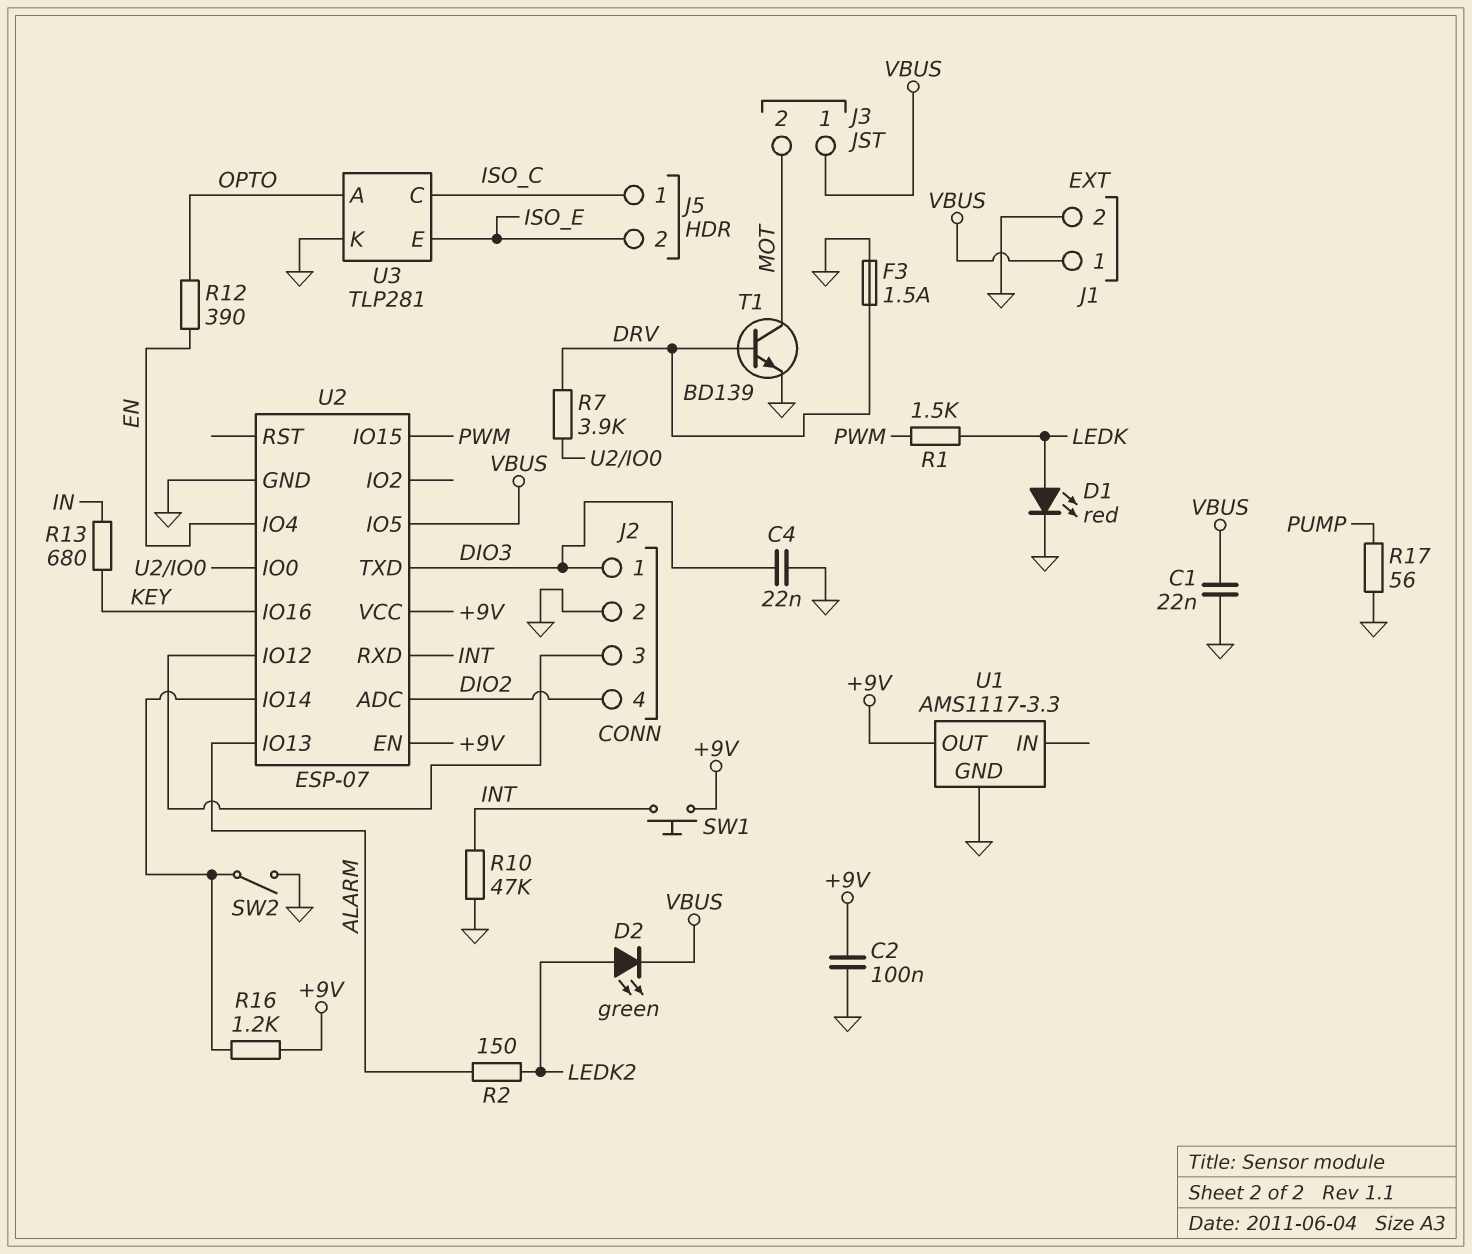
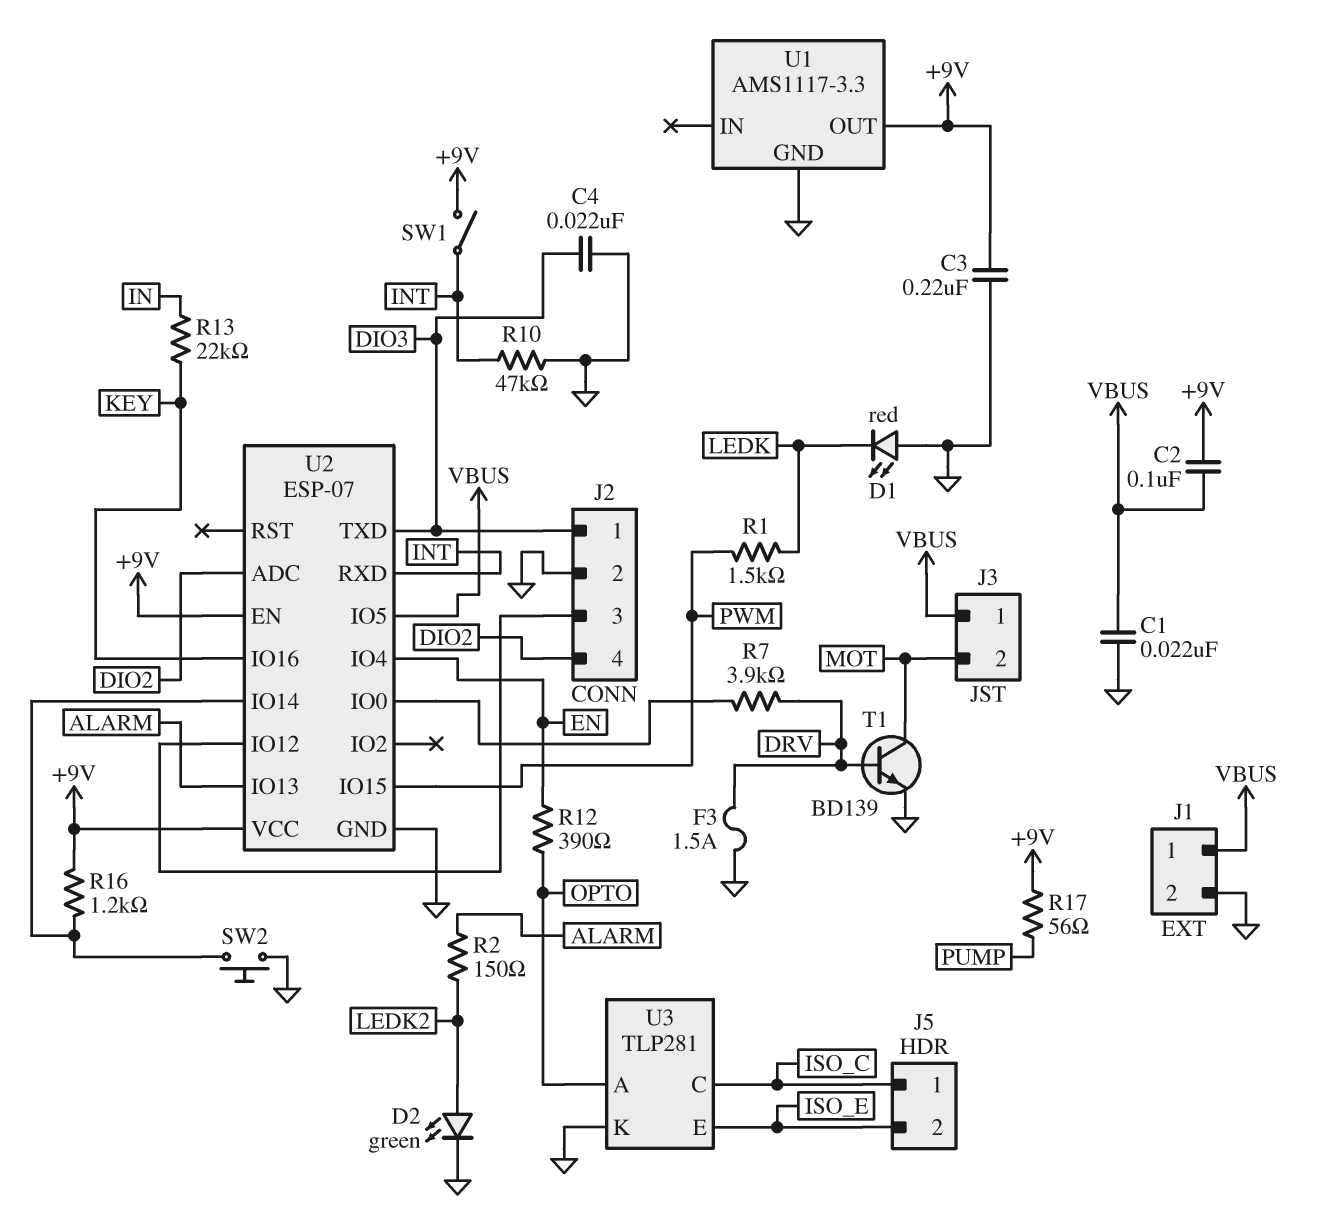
C2: 100nF (+9V, GND) -> 100nF (+9V, VBUS)
C3: none -> 220nF (+9V, GND)
D1: LED red (A LEDK, K GND) -> LED red (A GND, K LEDK)
D2: LED green (A LEDK2, K VBUS) -> LED green (A LEDK2, K GND)
R13: 680 (IN, KEY) -> 22k (IN, KEY)
R17: 56 (GND, PUMP) -> 56 (+9V, PUMP)
SW1: button (+9V, INT) -> switch (+9V, INT)
SW2: switch (GND, U2/IO14) -> button (GND, U2/IO14)

